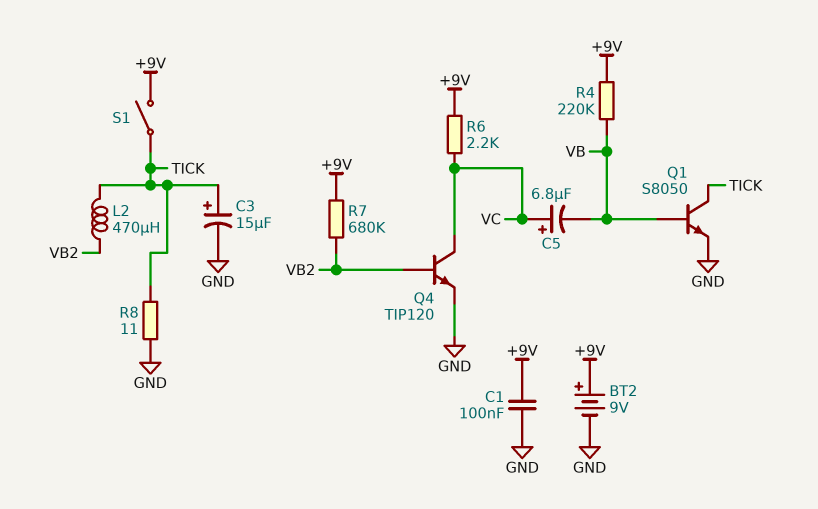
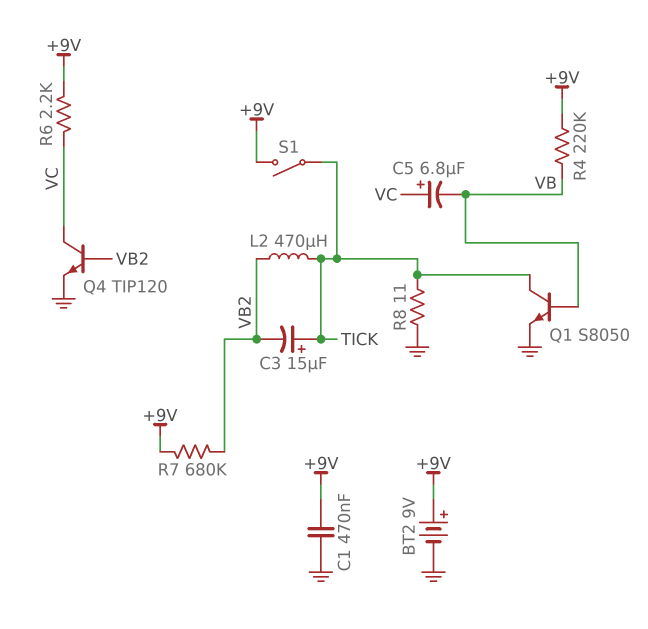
C1: 100nF (+9V, GND) -> 470nF (+9V, GND)
C3: 15uF (plus TICK, minus GND) -> 15uF (plus TICK, minus VB2)

